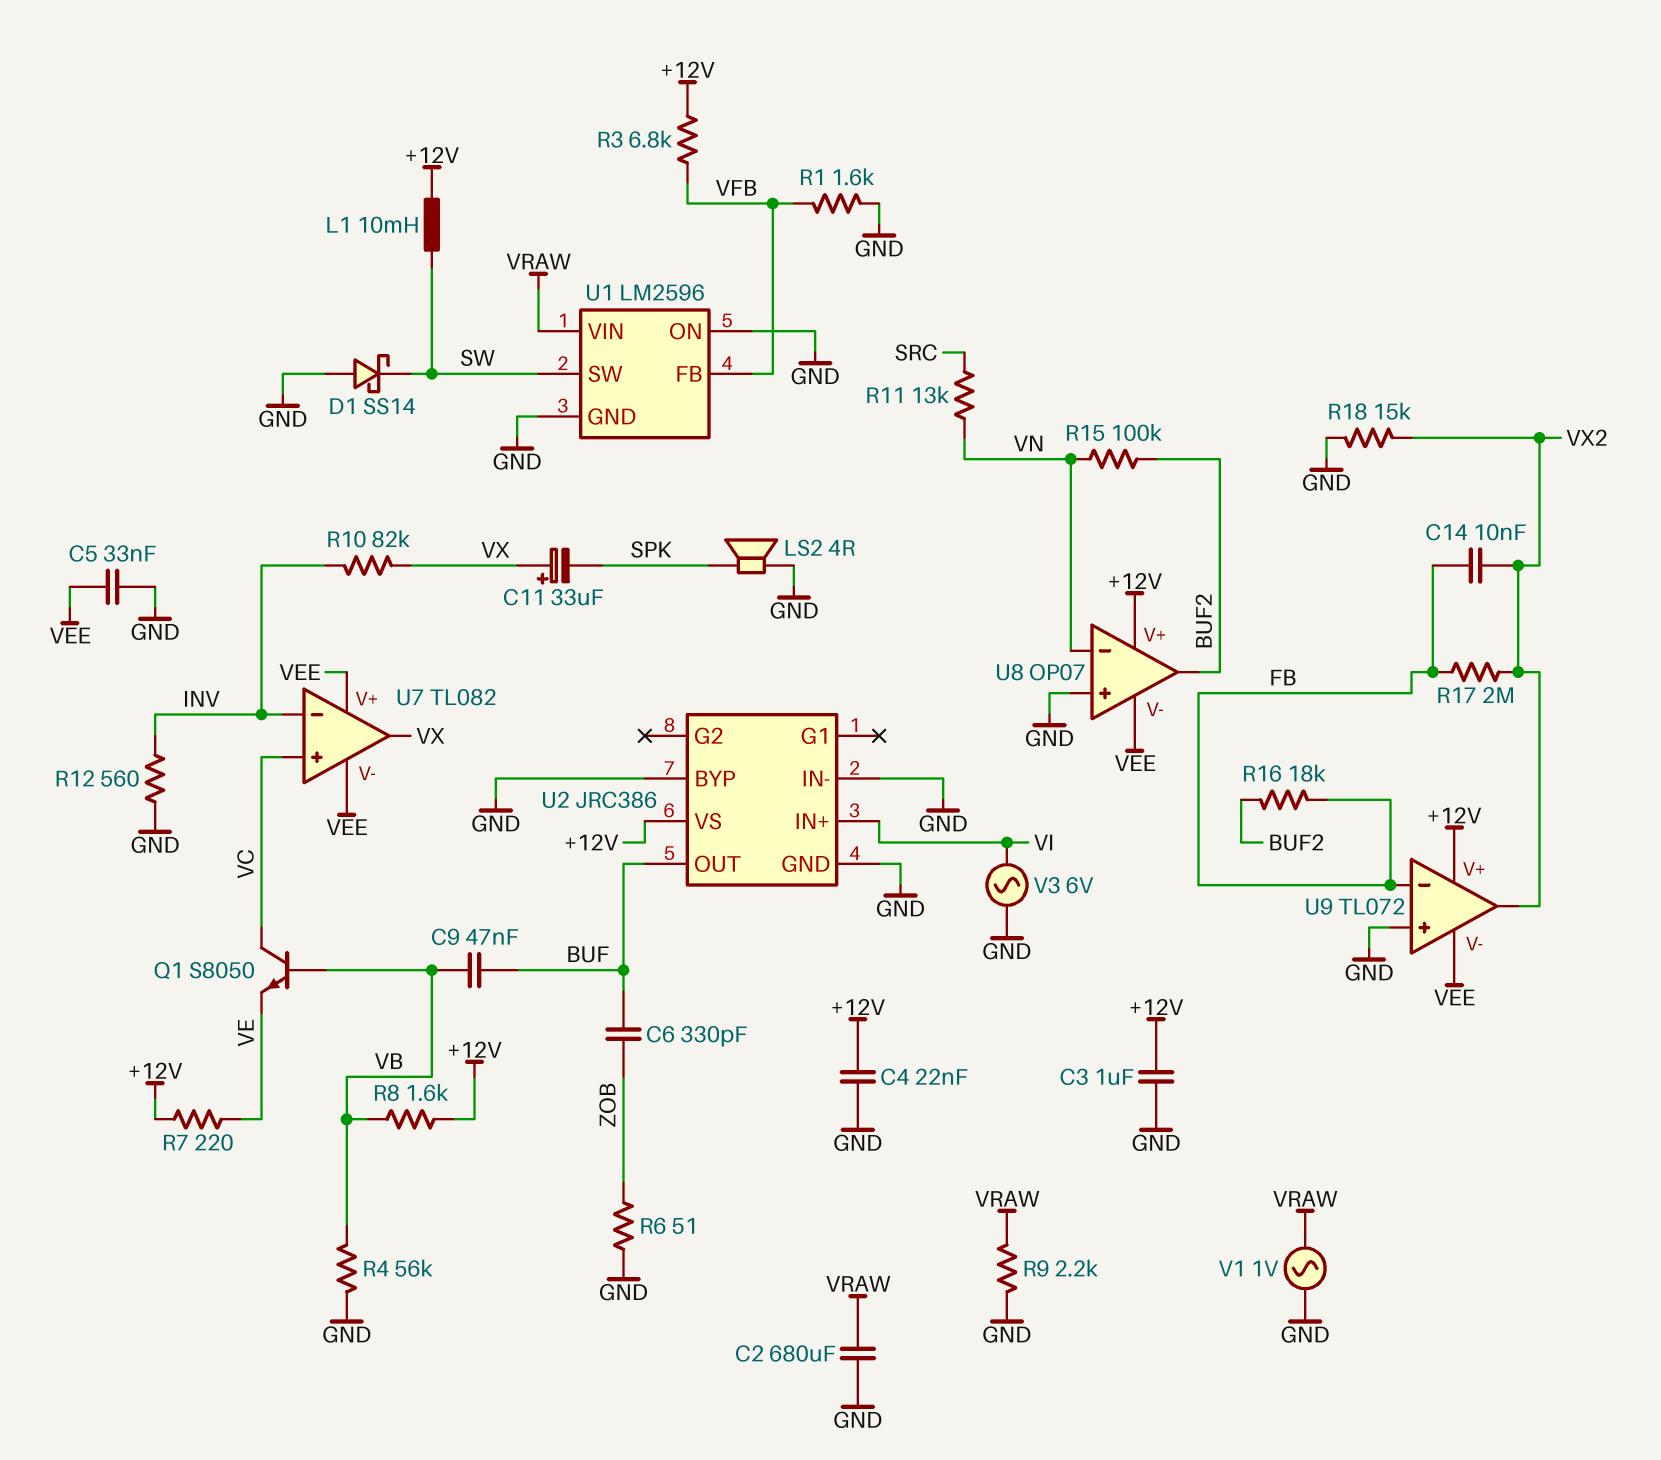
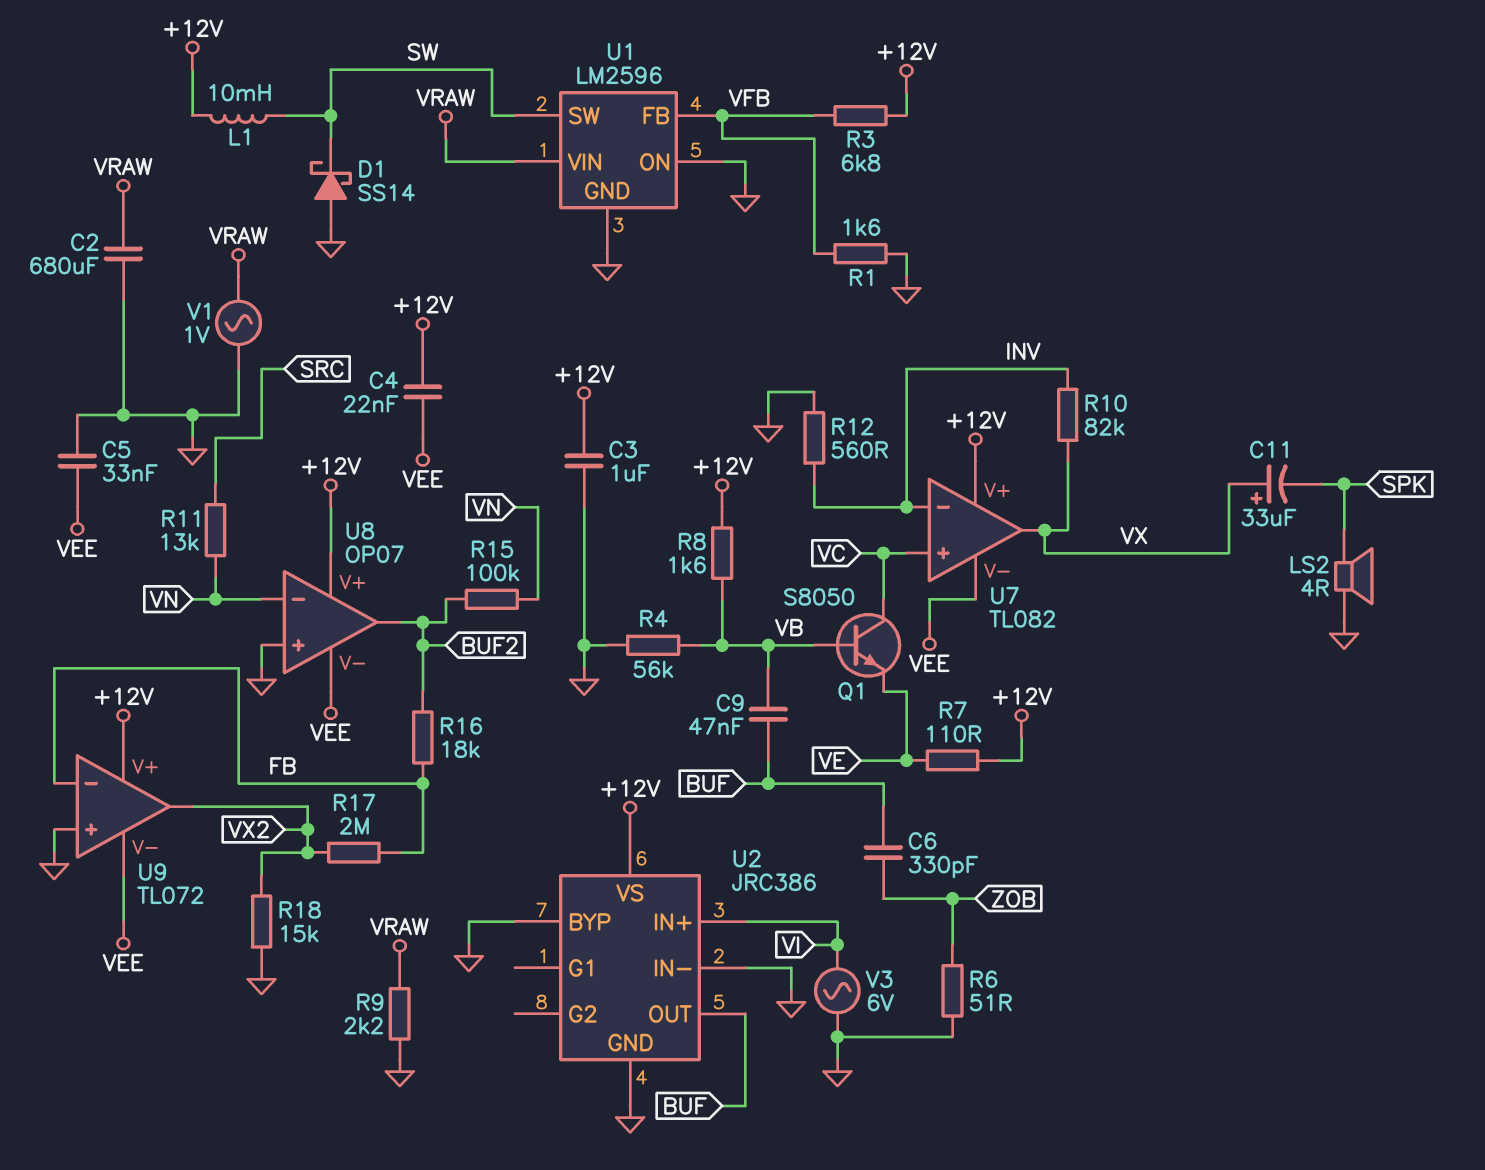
C4: 22nF (+12V, GND) -> 22nF (+12V, VEE)
C14: 10nF (FB, VX2) -> none
R7: 220 (+12V, VE) -> 110 (+12V, VE)
U7 pin V+: VEE -> +12V

